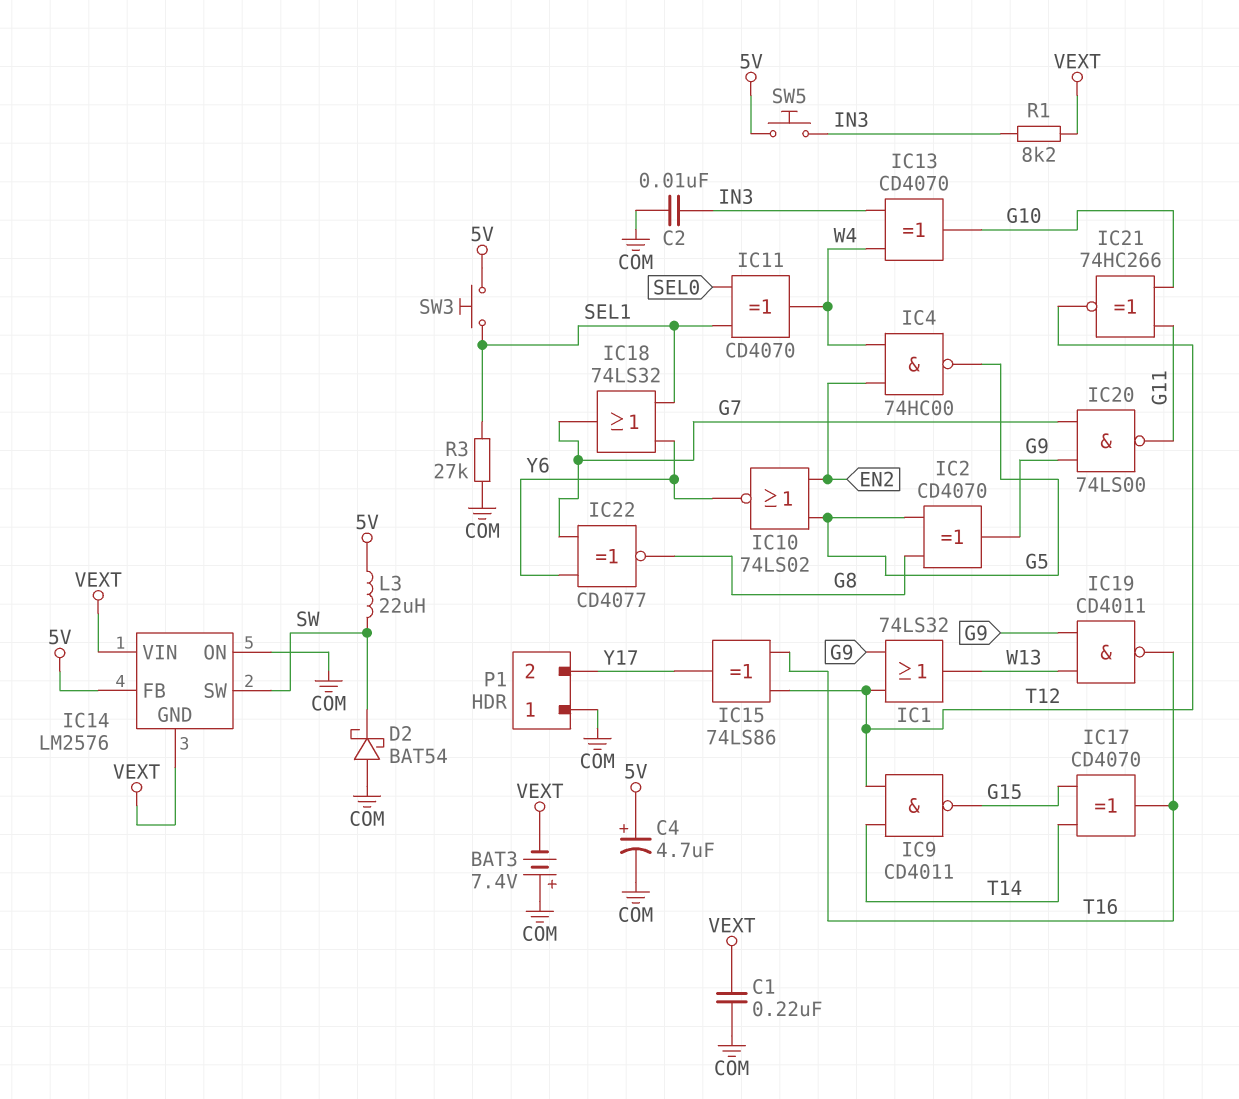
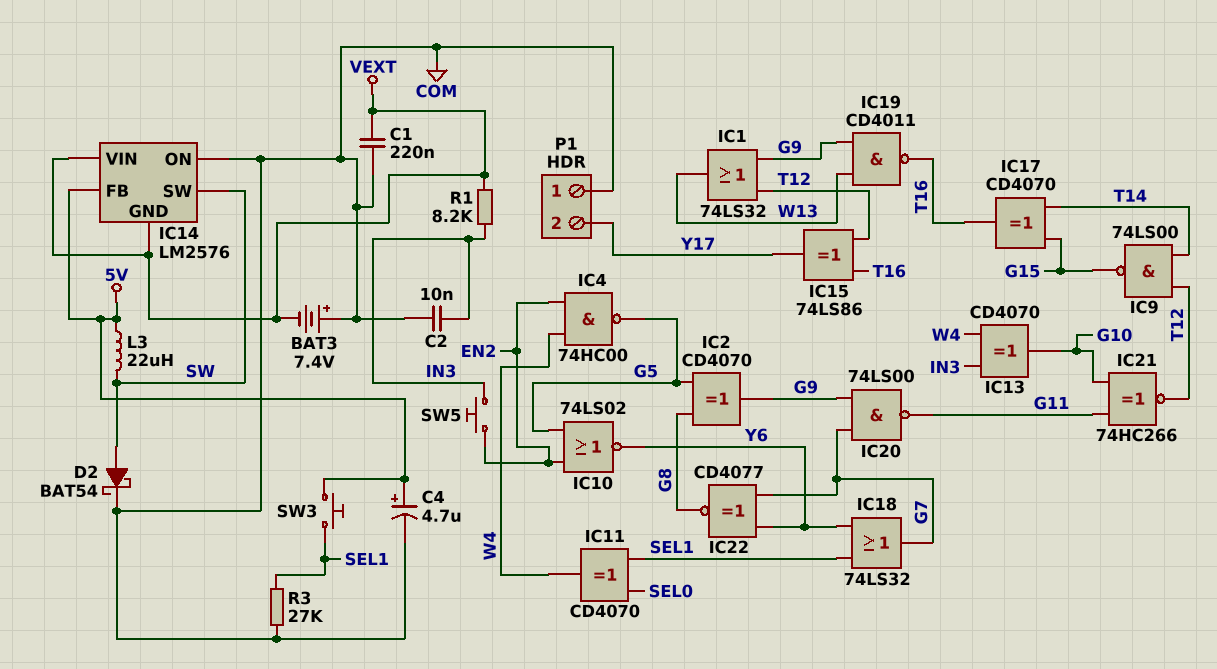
D2: schottky BAT54 (A COM, K SW) -> schottky BAT54 (A SW, K COM)
IC9: NAND CD4011 (in T12, in T14, out G15) -> NAND 74LS00 (in T12, in T14, out G15)
SW5: button (5V, IN3) -> button (EN2, IN3)

